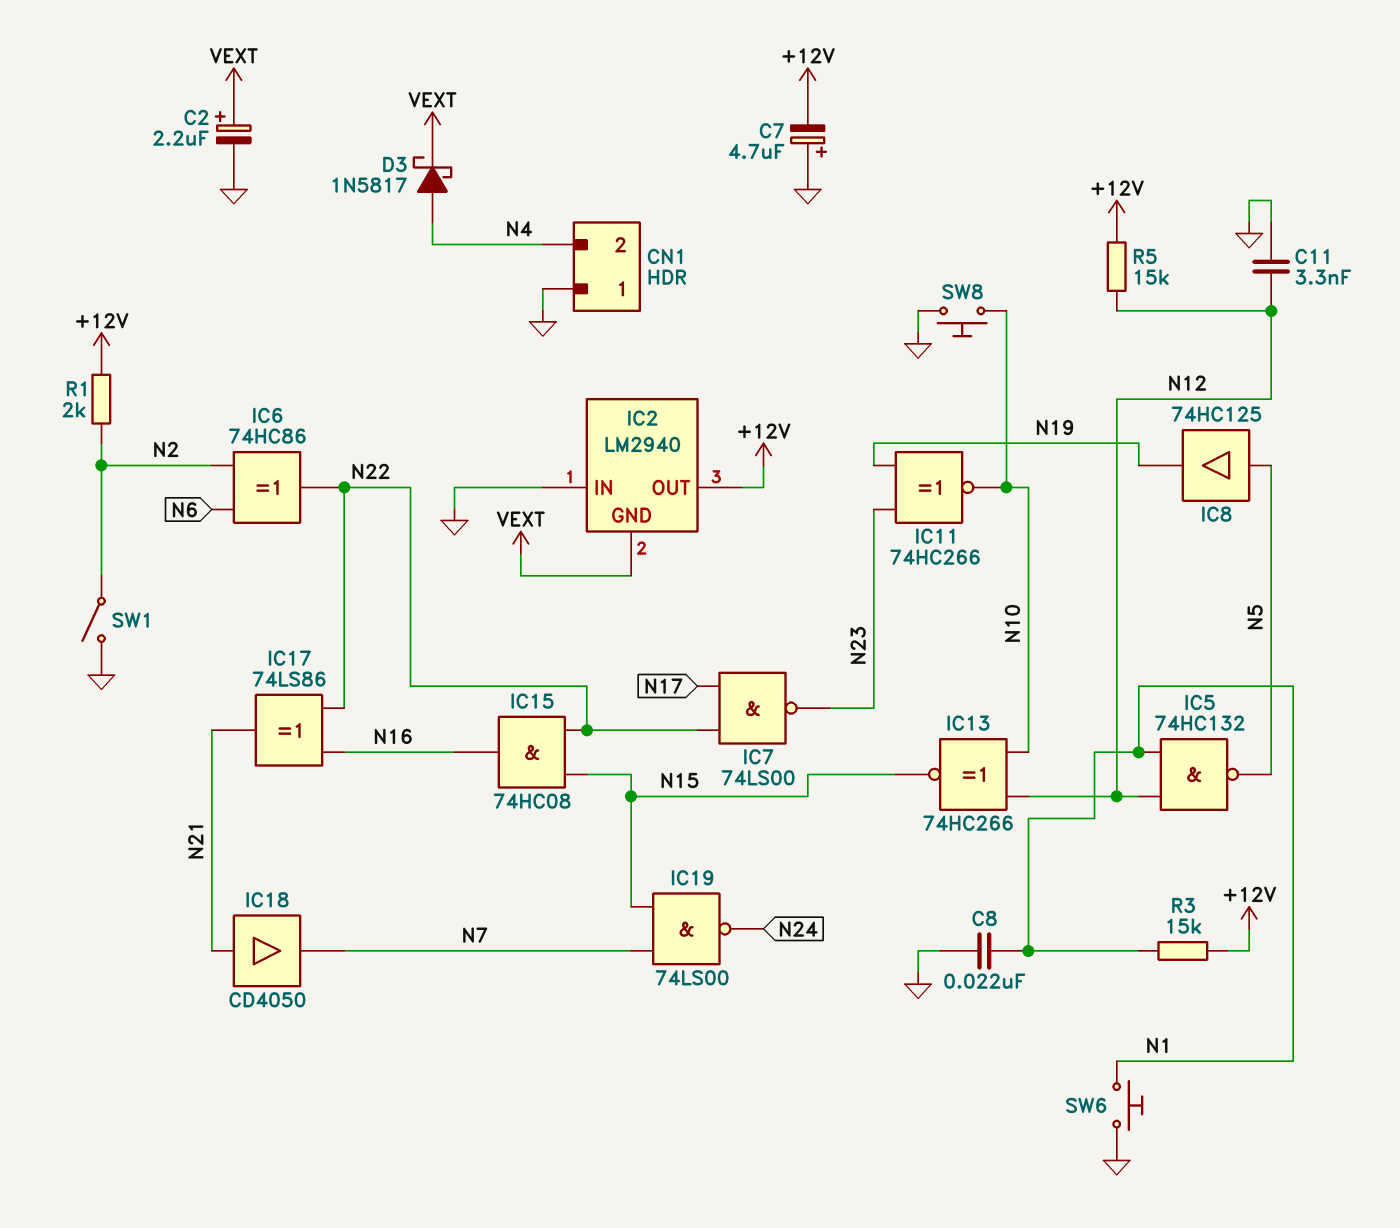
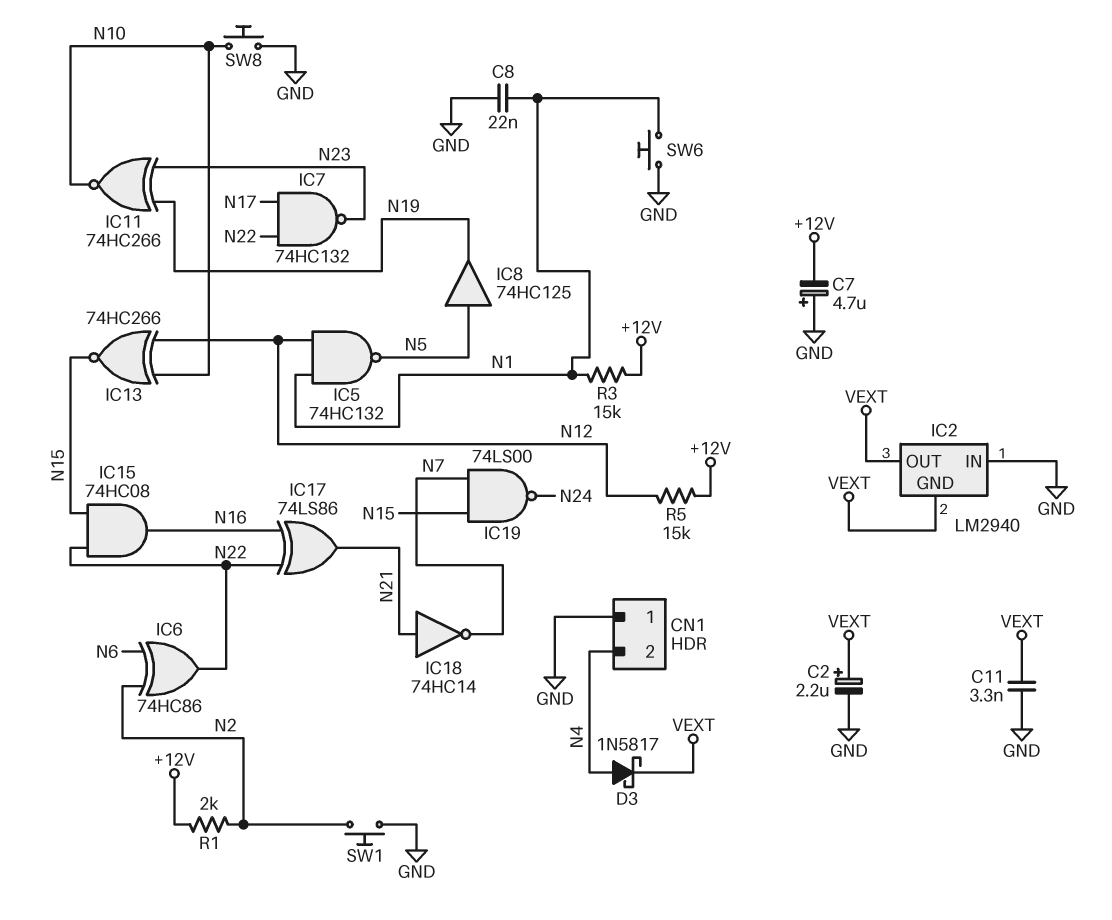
C11: 3.3nF (GND, N12) -> 3.3nF (GND, VEXT)
IC2 pin OUT: +12V -> VEXT
IC7: NAND 74LS00 (in N17, in N22, out N23) -> NAND 74HC132 (in N17, in N22, out N23)
IC18: buffer CD4050 (in N21, out N7) -> NOT 74HC14 (in N21, out N7)
SW1: switch (GND, N2) -> button (GND, N2)

